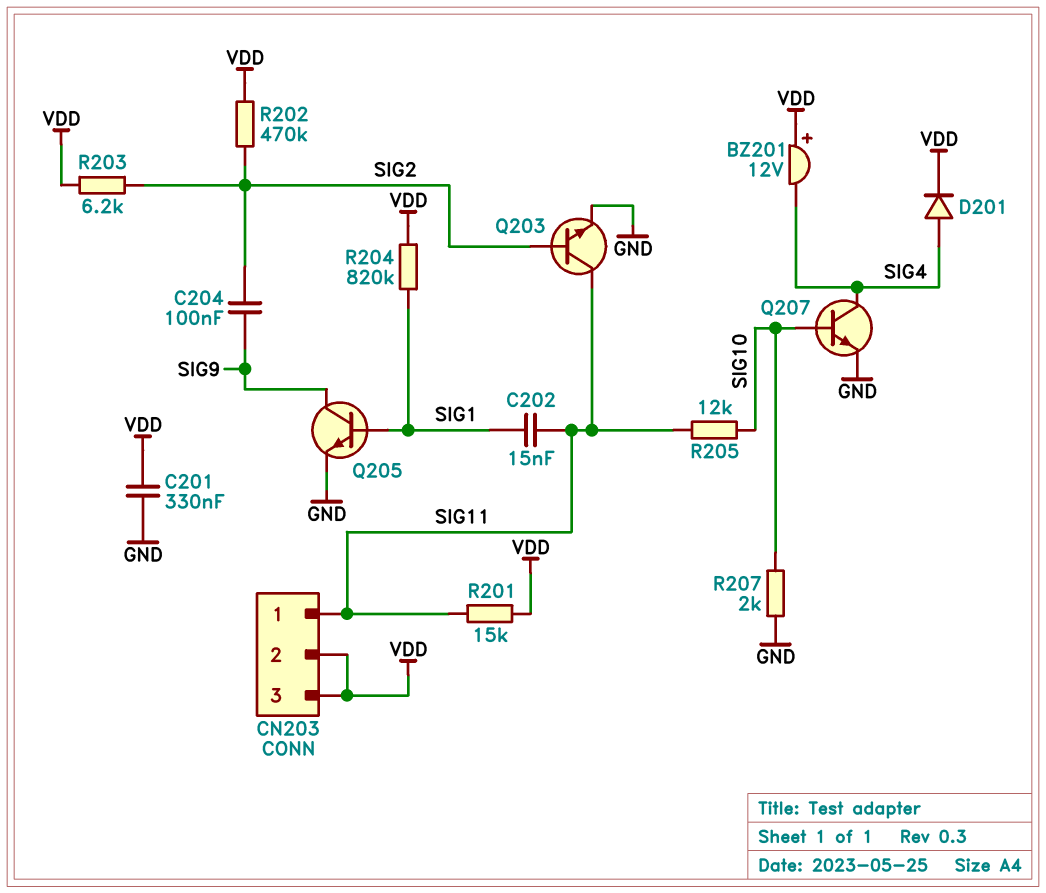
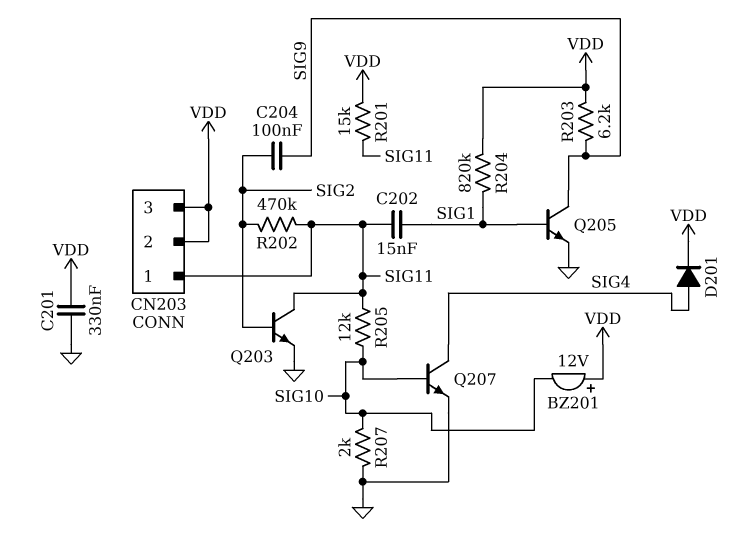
BZ201: buzzer 12V (plus VDD, minus SIG4) -> buzzer 12V (plus VDD, minus SIG10)
R202: 470k (SIG2, VDD) -> 470k (SIG2, SIG11)
R203: 6.2k (SIG2, VDD) -> 6.2k (SIG9, VDD)

